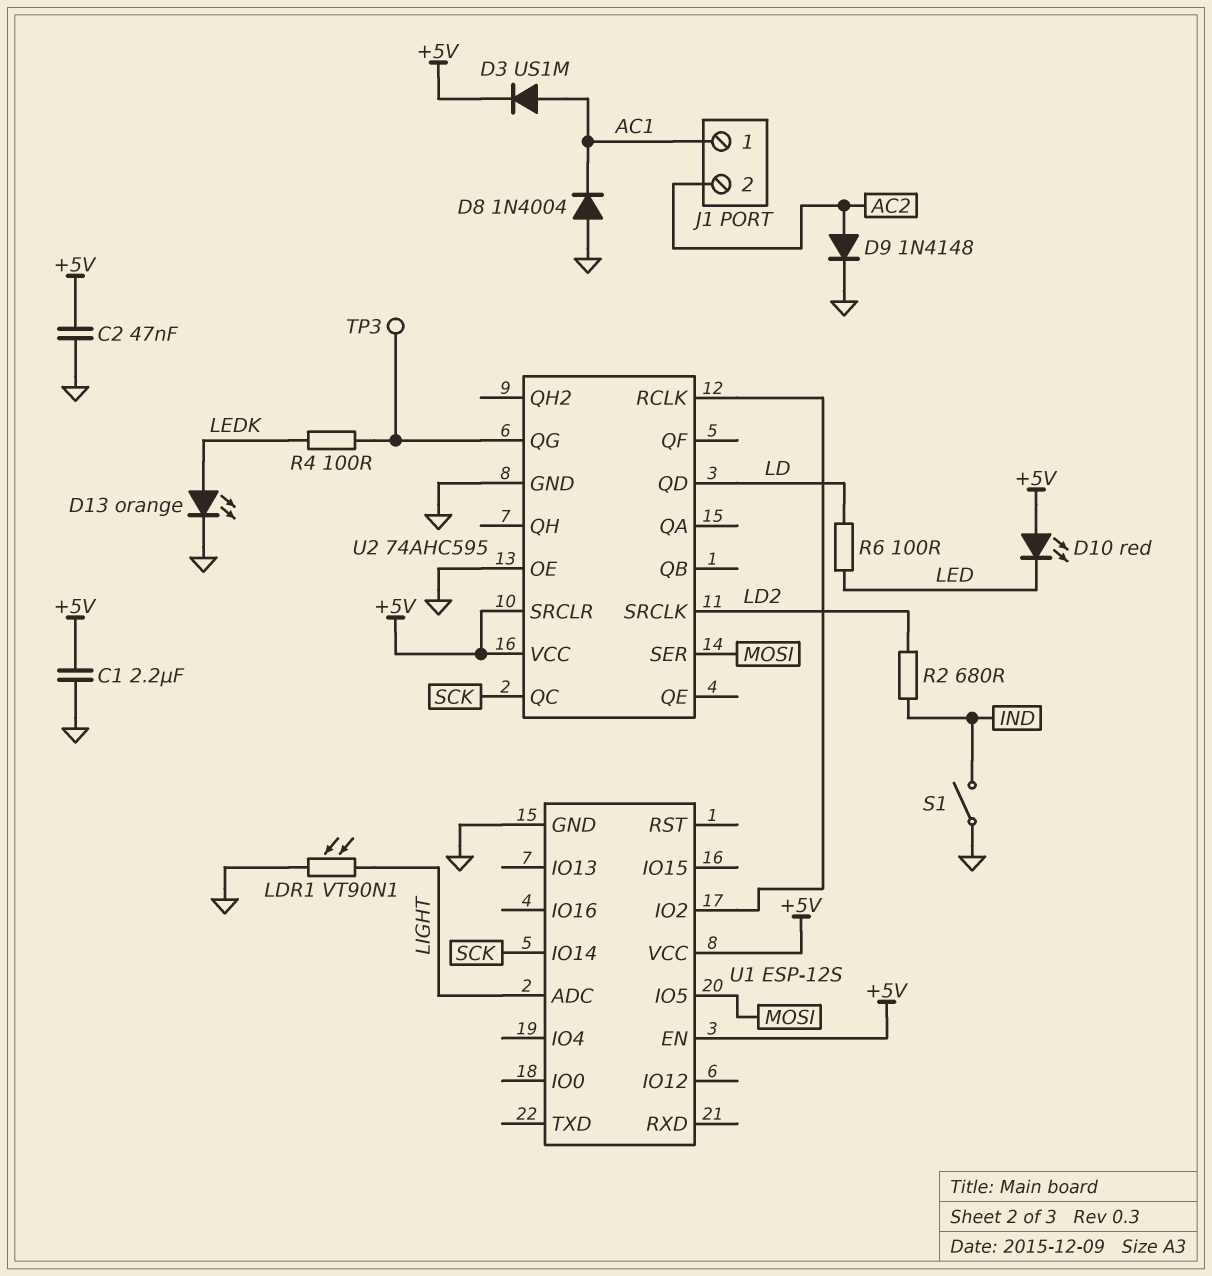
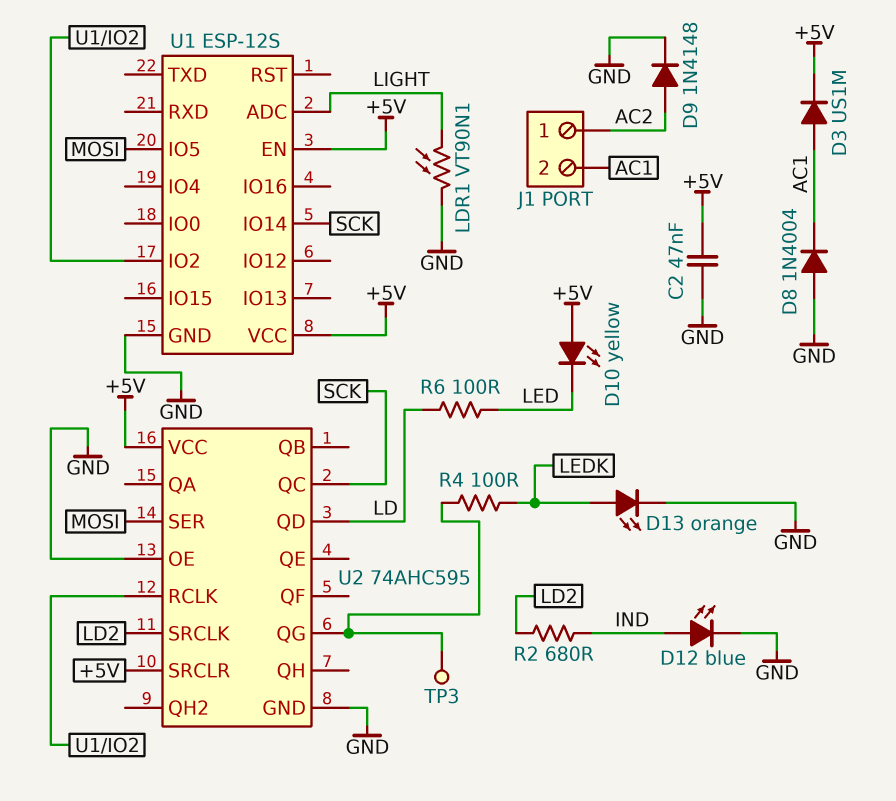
C1: 2.2uF (+5V, GND) -> none
D10: LED red (A +5V, K LED) -> LED yellow (A +5V, K LED)
D12: none -> LED blue (A IND, K GND)
J1 pin 1: AC1 -> AC2
J1 pin 2: AC2 -> AC1
S1: switch (GND, IND) -> none

